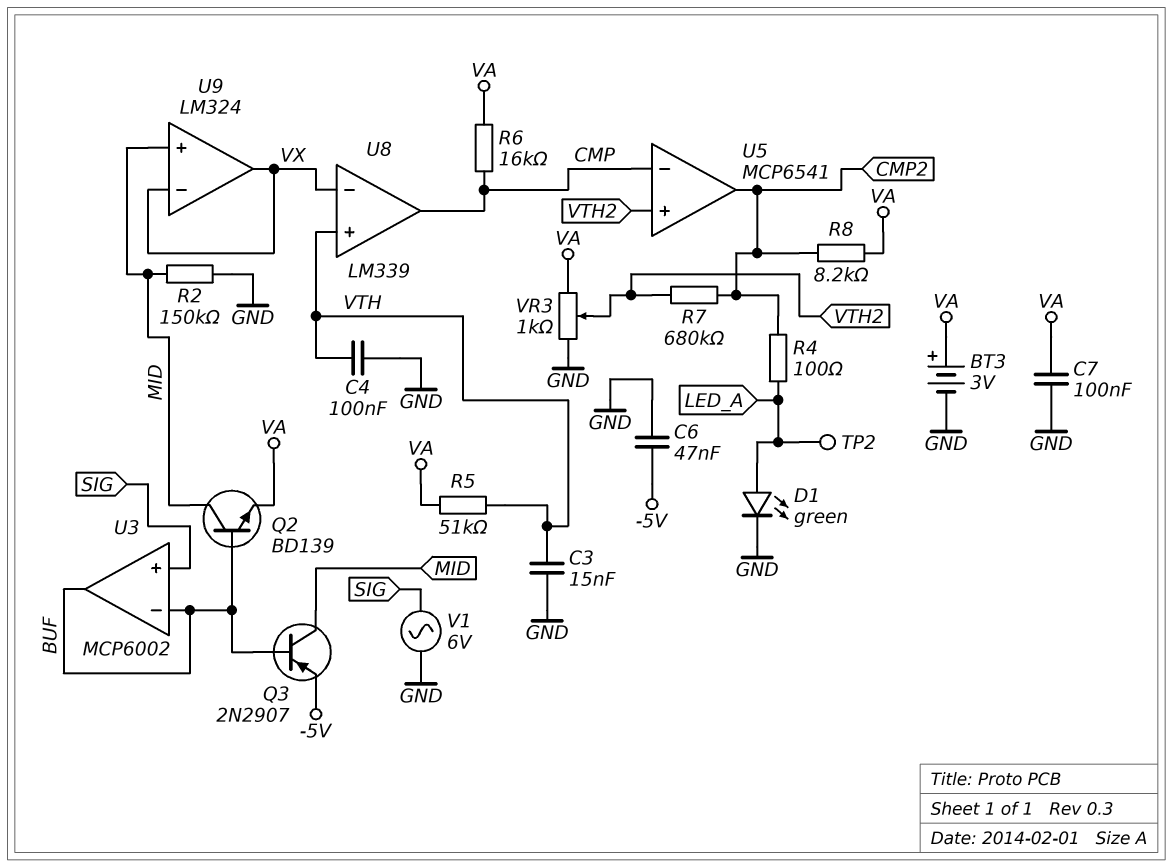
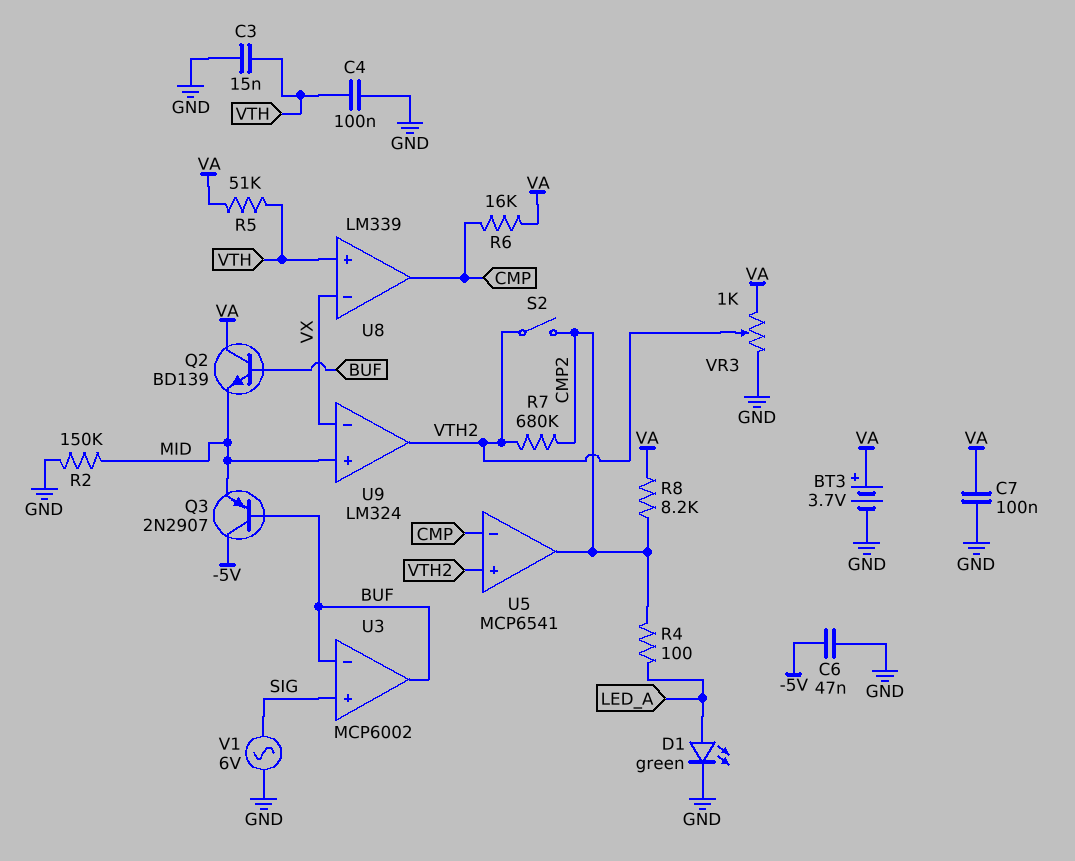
BT3: 3V (plus VA, minus GND) -> 3.7V (plus VA, minus GND)
Q2: NPN BD139 (B BUF, C MID, E VA) -> NPN BD139 (B BUF, C VA, E MID)
Q3: PNP 2N2907 (B BUF, C MID, E -5V) -> PNP 2N2907 (B BUF, C -5V, E MID)
S2: none -> switch (CMP2, VTH2)
TP2: test point (LED_A) -> none
U9 pin out: VX -> VTH2

